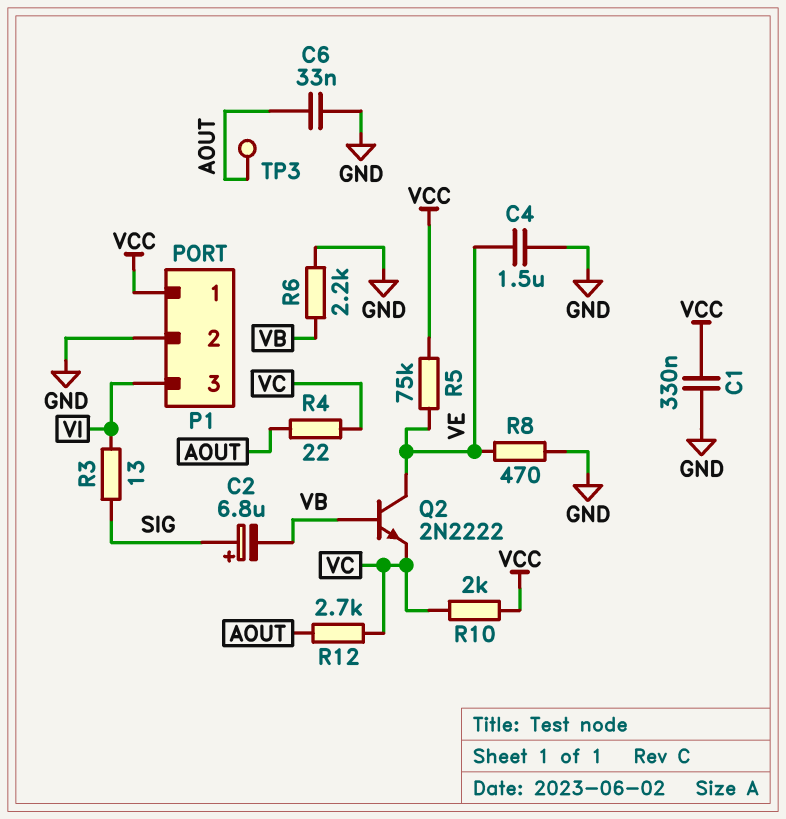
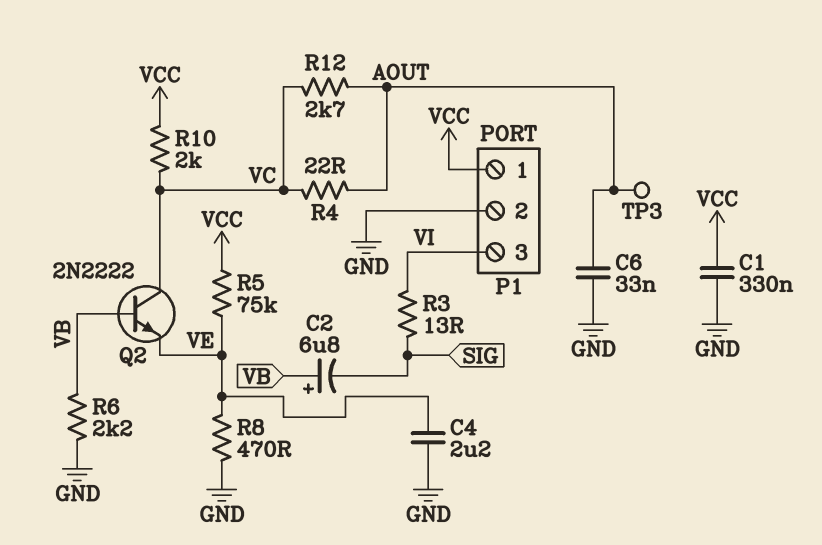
C2: 6.8uF (plus SIG, minus VB) -> 6.8uF (plus VB, minus SIG)
C4: 1.5uF (GND, VE) -> 2.2uF (GND, VE)
Q2: NPN 2N2222 (B VB, C VE, E VC) -> NPN 2N2222 (B VB, C VC, E VE)

